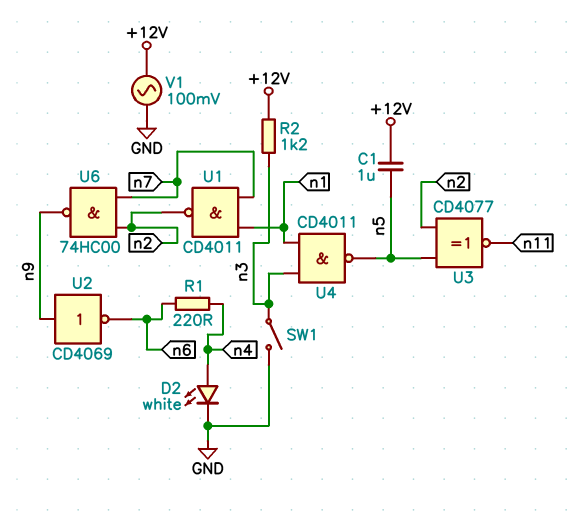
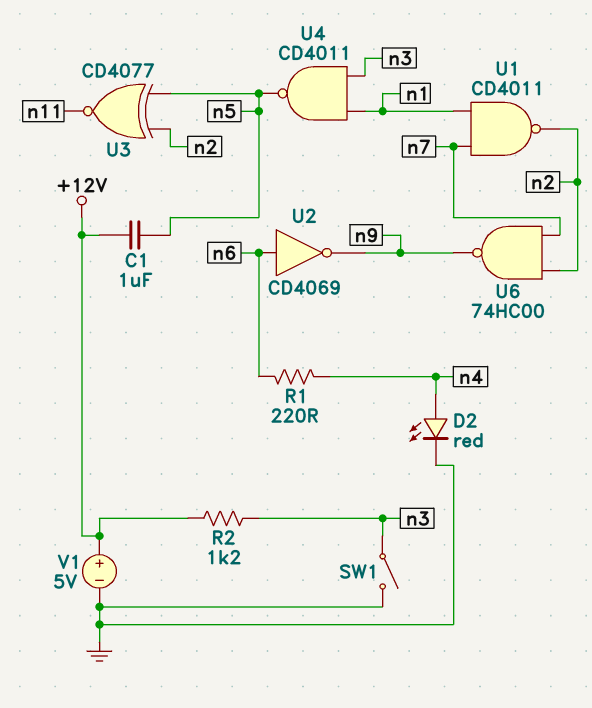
D2: LED white (A n4, K GND) -> LED red (A n4, K GND)
U2: NOT CD4069 (in n9, out n6) -> NOT CD4069 (in n6, out n9)
V1: AC 100mV (+12V, GND) -> 5V (plus +12V, minus GND)

